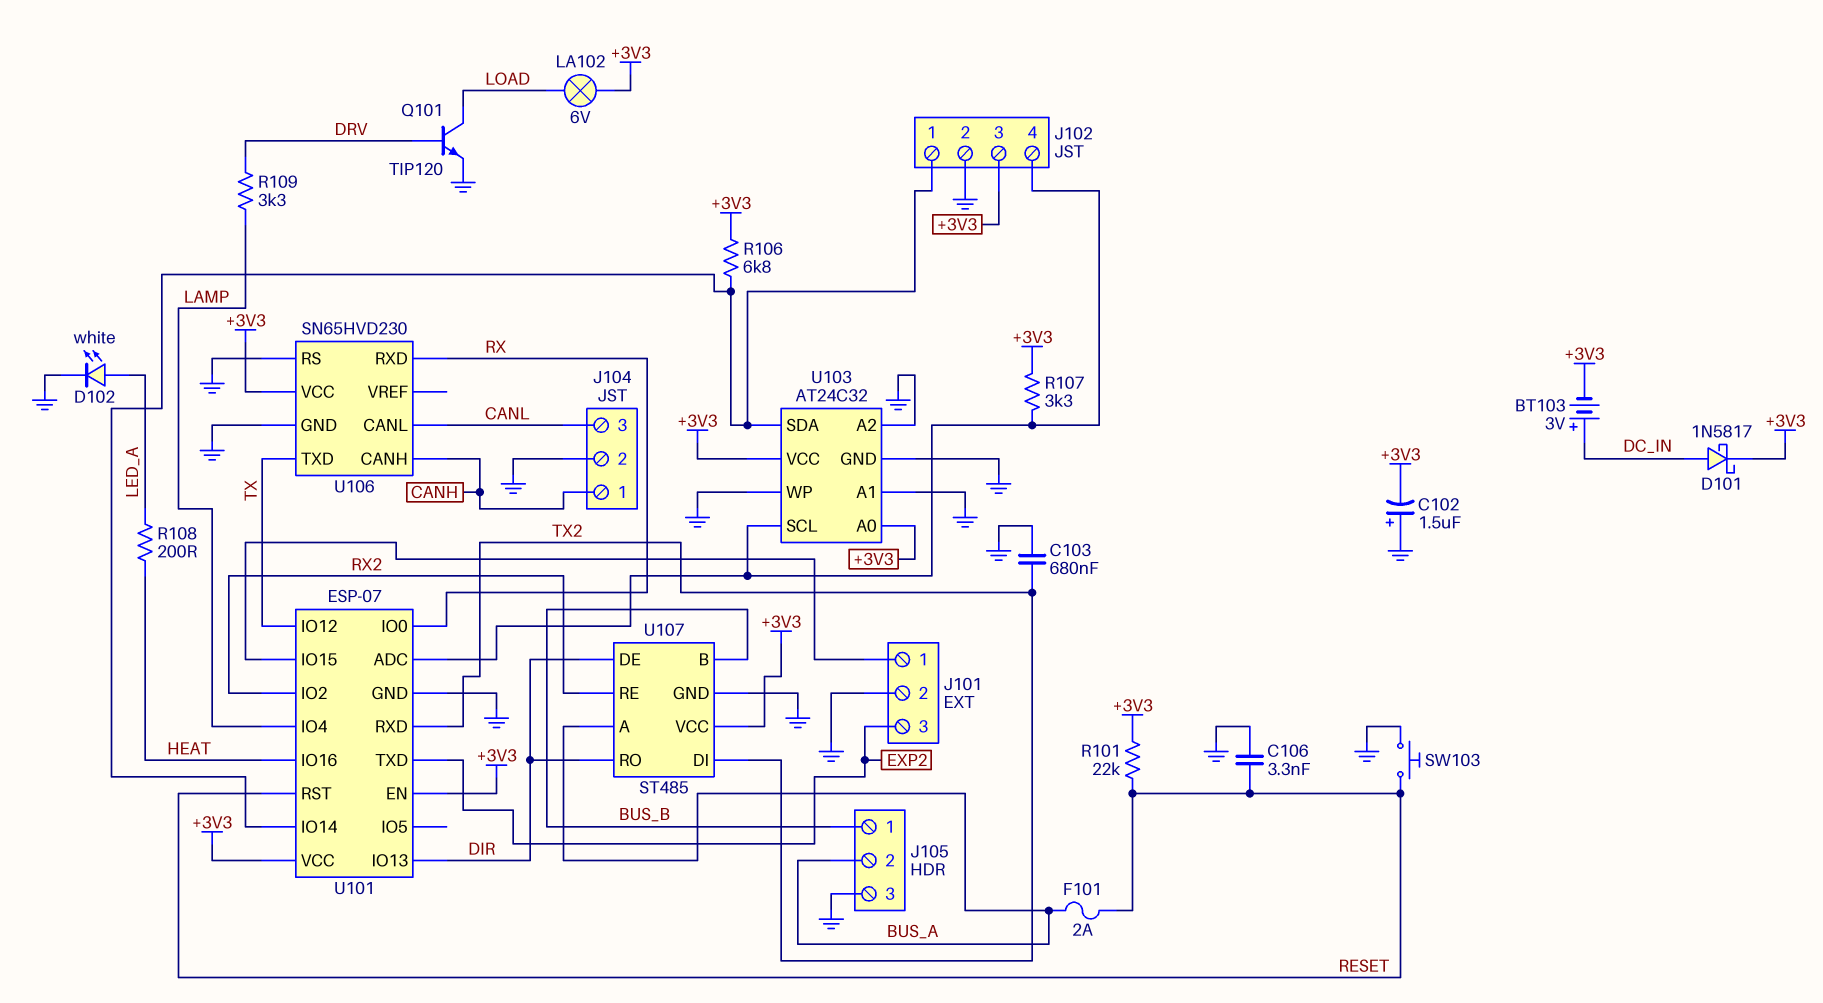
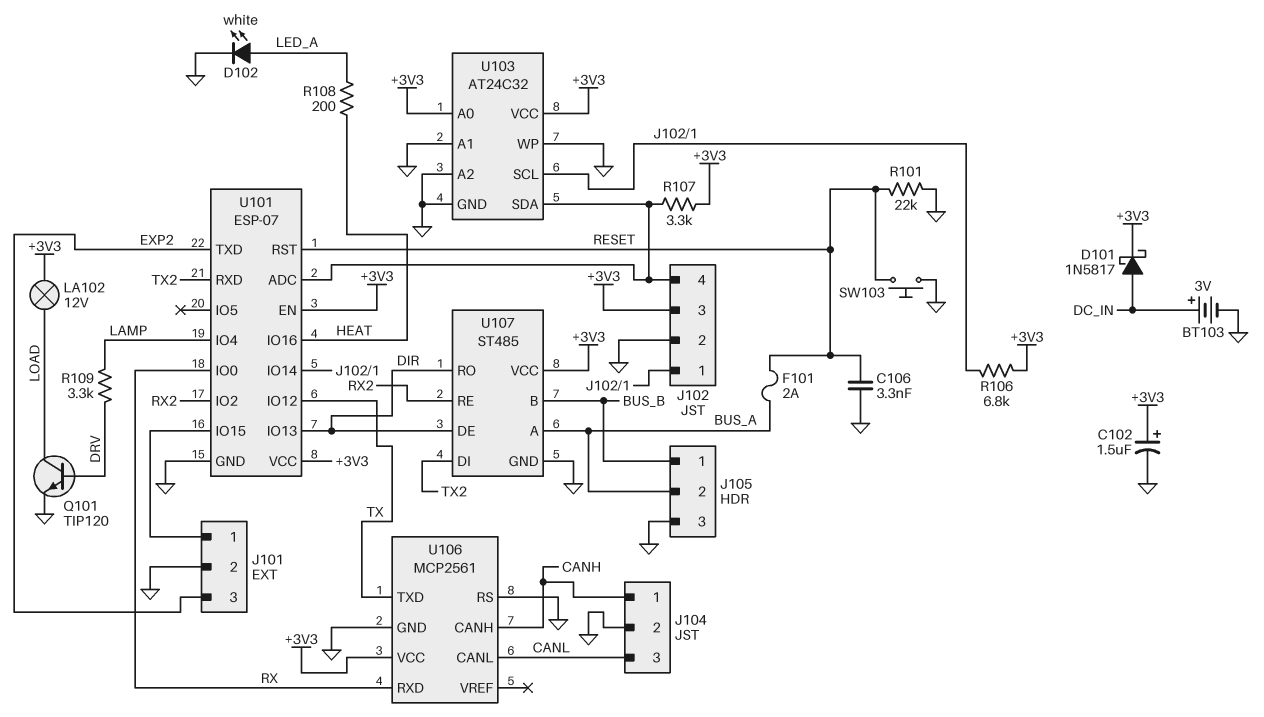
BT103: 3V (plus DC_IN, minus +3V3) -> 3V (plus DC_IN, minus GND)
C102: 1.5uF (plus GND, minus +3V3) -> 1.5uF (plus +3V3, minus GND)
C103: 680nF (GND, TX2) -> none
LA102: lamp 6V (+3V3, LOAD) -> lamp 12V (+3V3, LOAD)
R101: 22k (+3V3, RESET) -> 22k (GND, RESET)
U103 pin SCL: J102/4 -> J102/1
U103 pin SDA: J102/1 -> J102/4
U106: SN65HVD230 -> MCP2561

